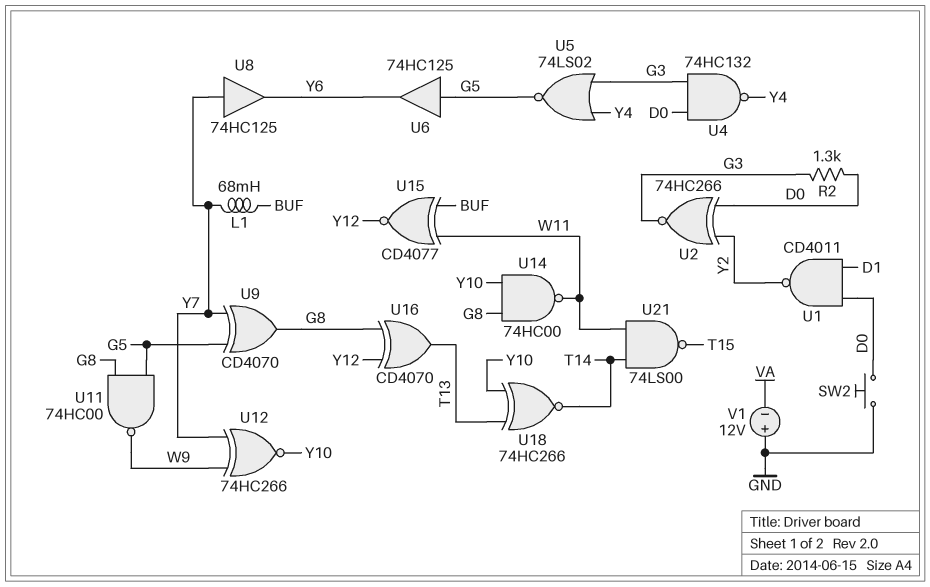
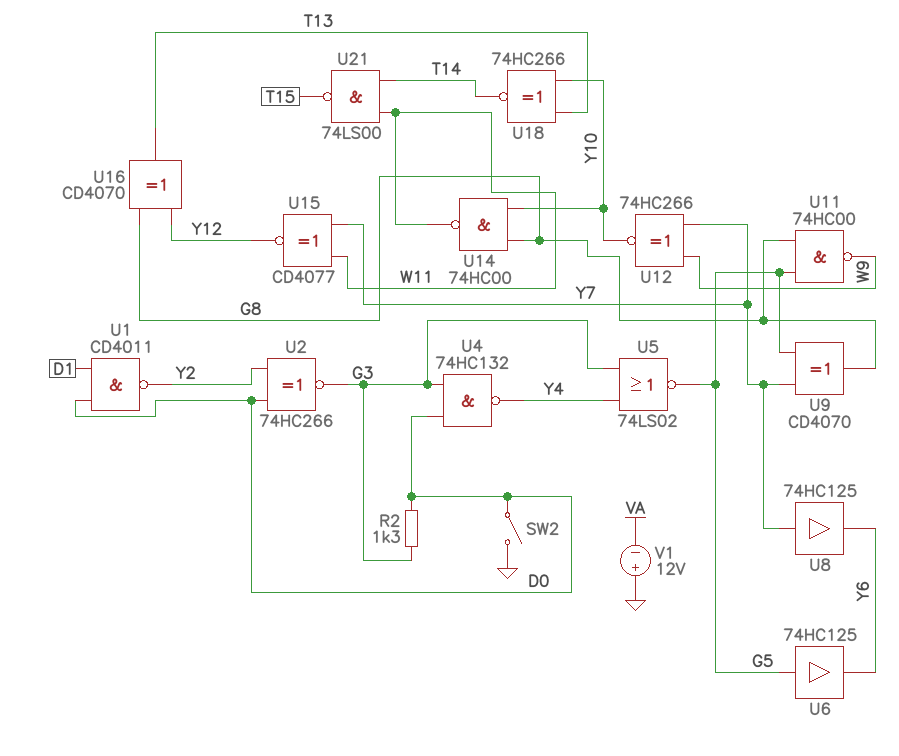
L1: 68mH (BUF, Y7) -> none
SW2: button (D0, GND) -> switch (D0, GND)
U15: XNOR CD4077 (in BUF, in W11, out Y12) -> XNOR CD4077 (in W11, in Y7, out Y12)

